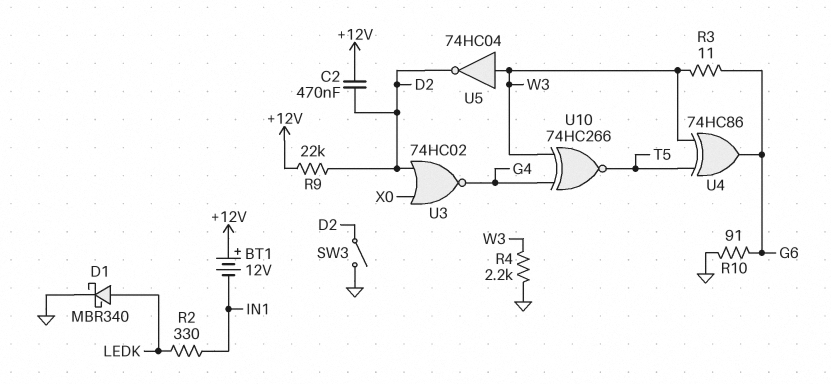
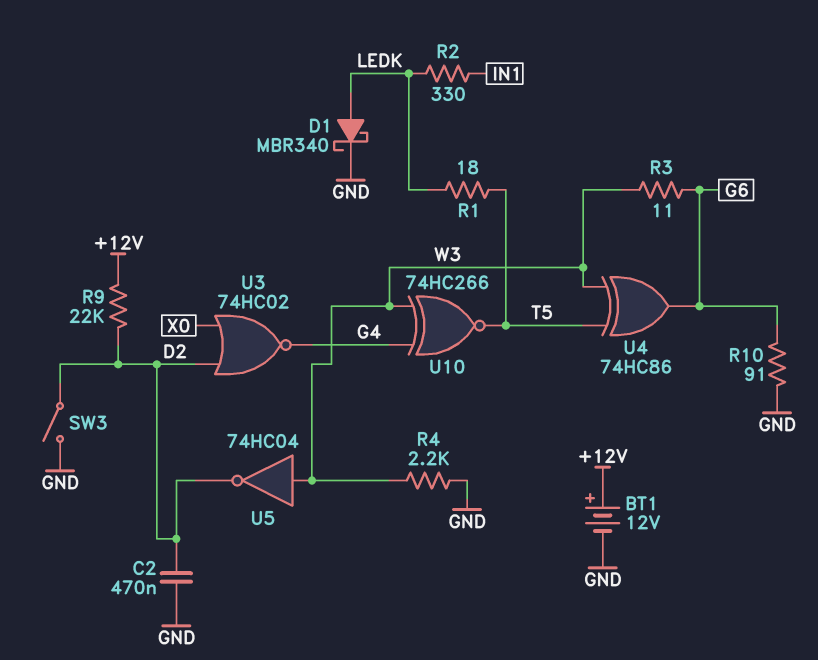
BT1: 12V (plus +12V, minus IN1) -> 12V (plus +12V, minus GND)
C2: 470nF (+12V, D2) -> 470nF (D2, GND)
R1: none -> 18 (LEDK, T5)

